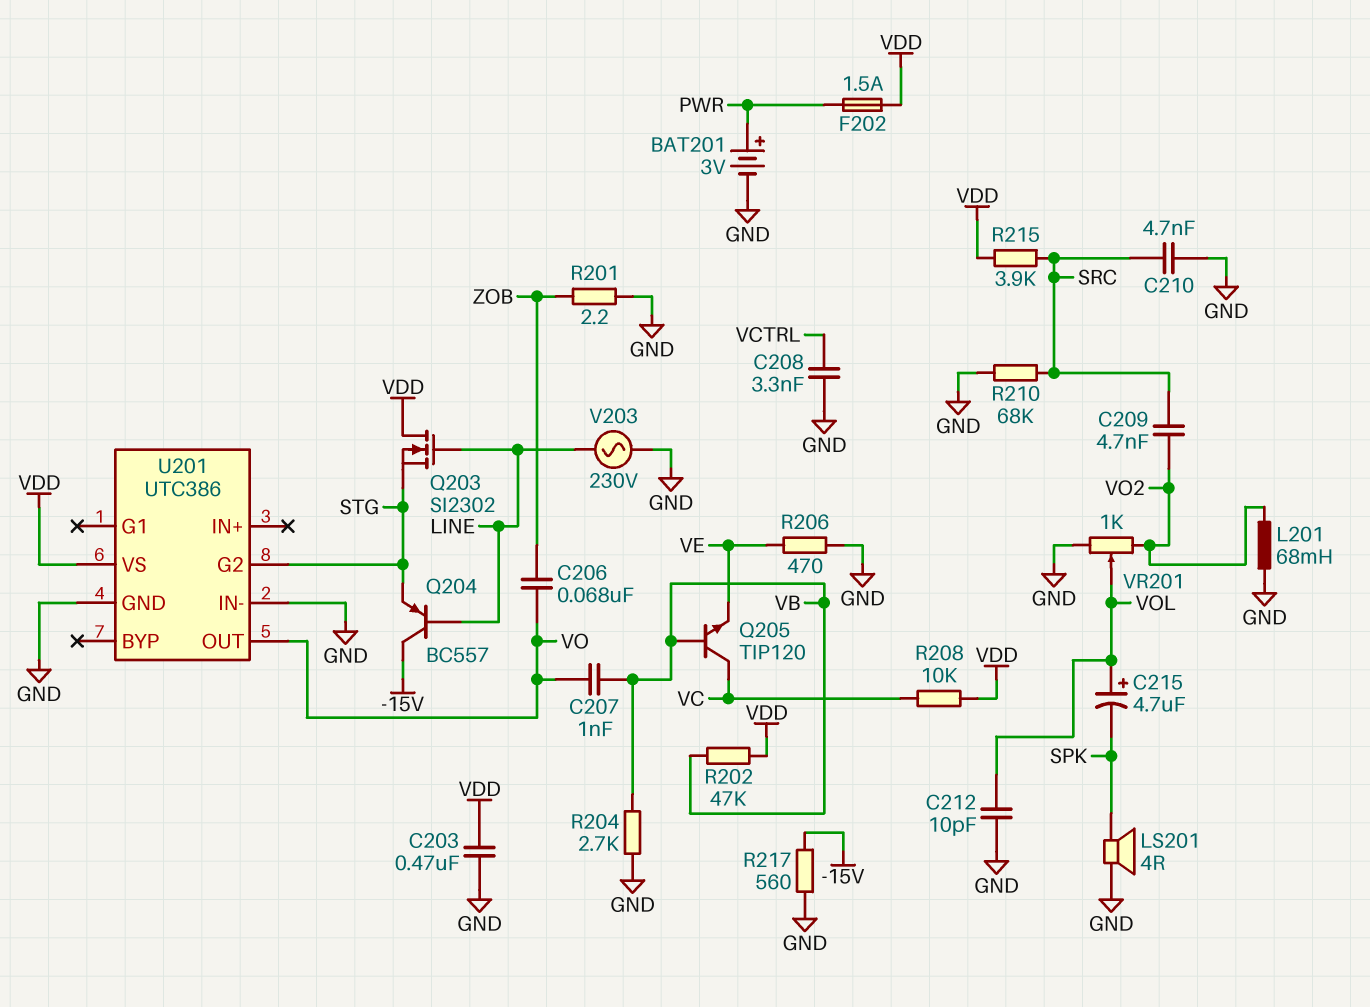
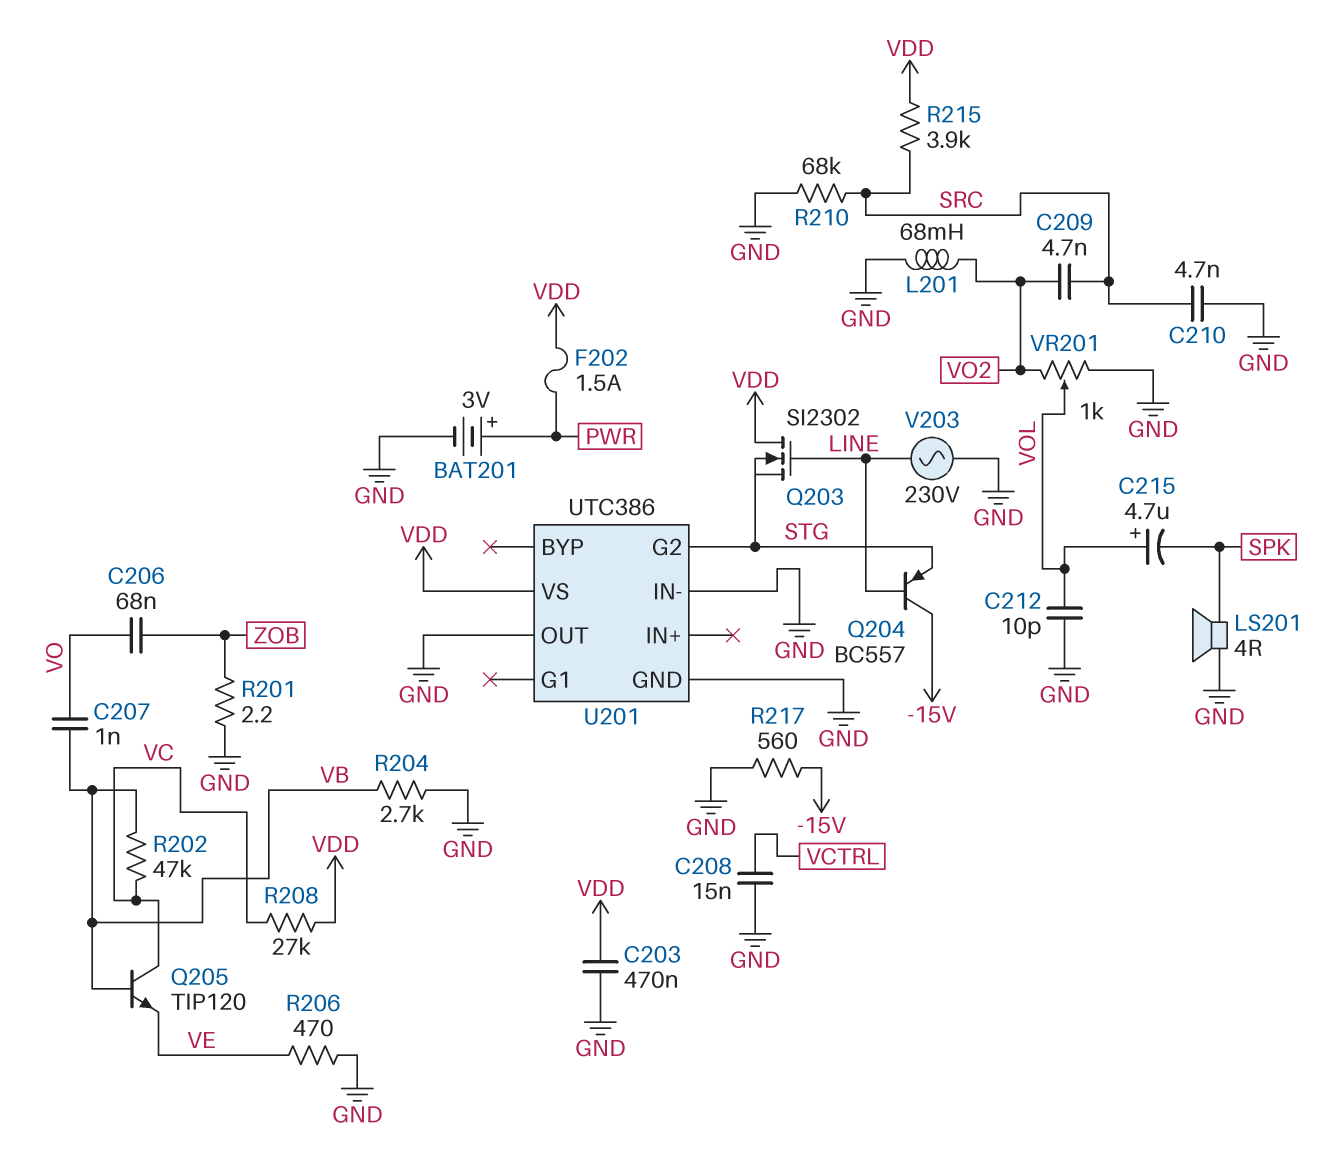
C208: 3.3nF (GND, VCTRL) -> 15nF (GND, VCTRL)
R202: 47k (VB, VDD) -> 47k (VB, VC)
R208: 10k (VC, VDD) -> 27k (VC, VDD)
U201 pin OUT: VO -> GND

